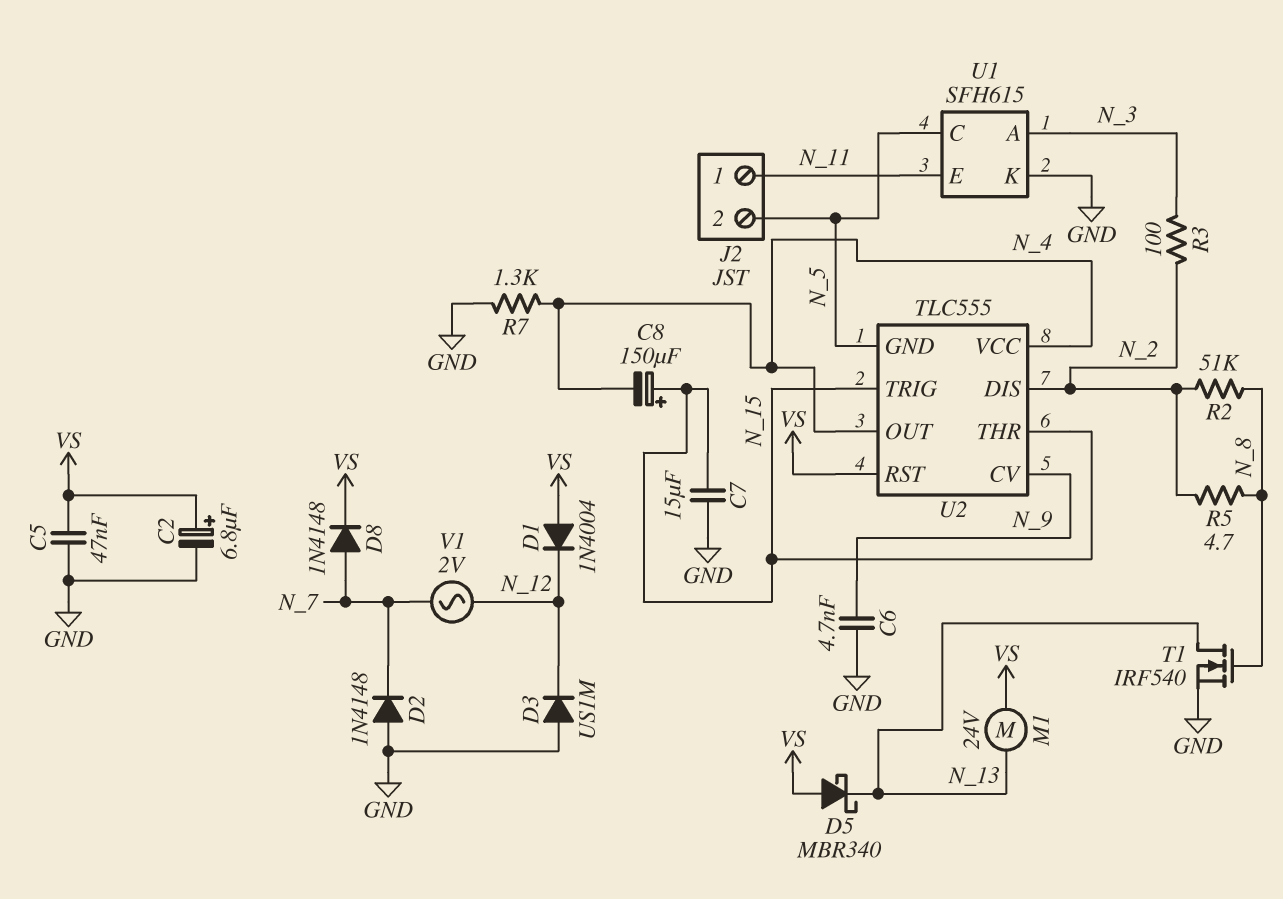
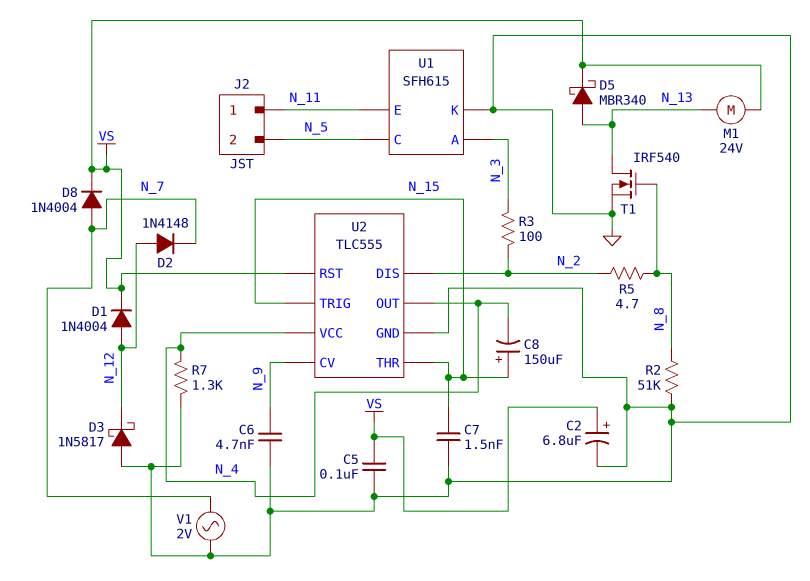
C5: 47nF (GND, VS) -> 100nF (GND, VS)
C7: 15uF (GND, N_15) -> 1.5nF (GND, N_15)
D1: diode 1N4004 (A VS, K N_12) -> diode 1N4004 (A N_12, K VS)
D2: diode 1N4148 (A GND, K N_7) -> diode 1N4148 (A N_12, K N_7)
D3: diode US1M (A GND, K N_12) -> schottky 1N5817 (A GND, K N_12)
D5: schottky MBR340 (A VS, K N_13) -> schottky MBR340 (A N_13, K VS)
D8: diode 1N4148 (A N_7, K VS) -> diode 1N4004 (A N_7, K VS)
R2: 51k (N_2, N_8) -> 51k (GND, N_8)
U2 pin GND: N_5 -> GND
V1: AC 2V (N_7, N_12) -> AC 2V (GND, N_7)

